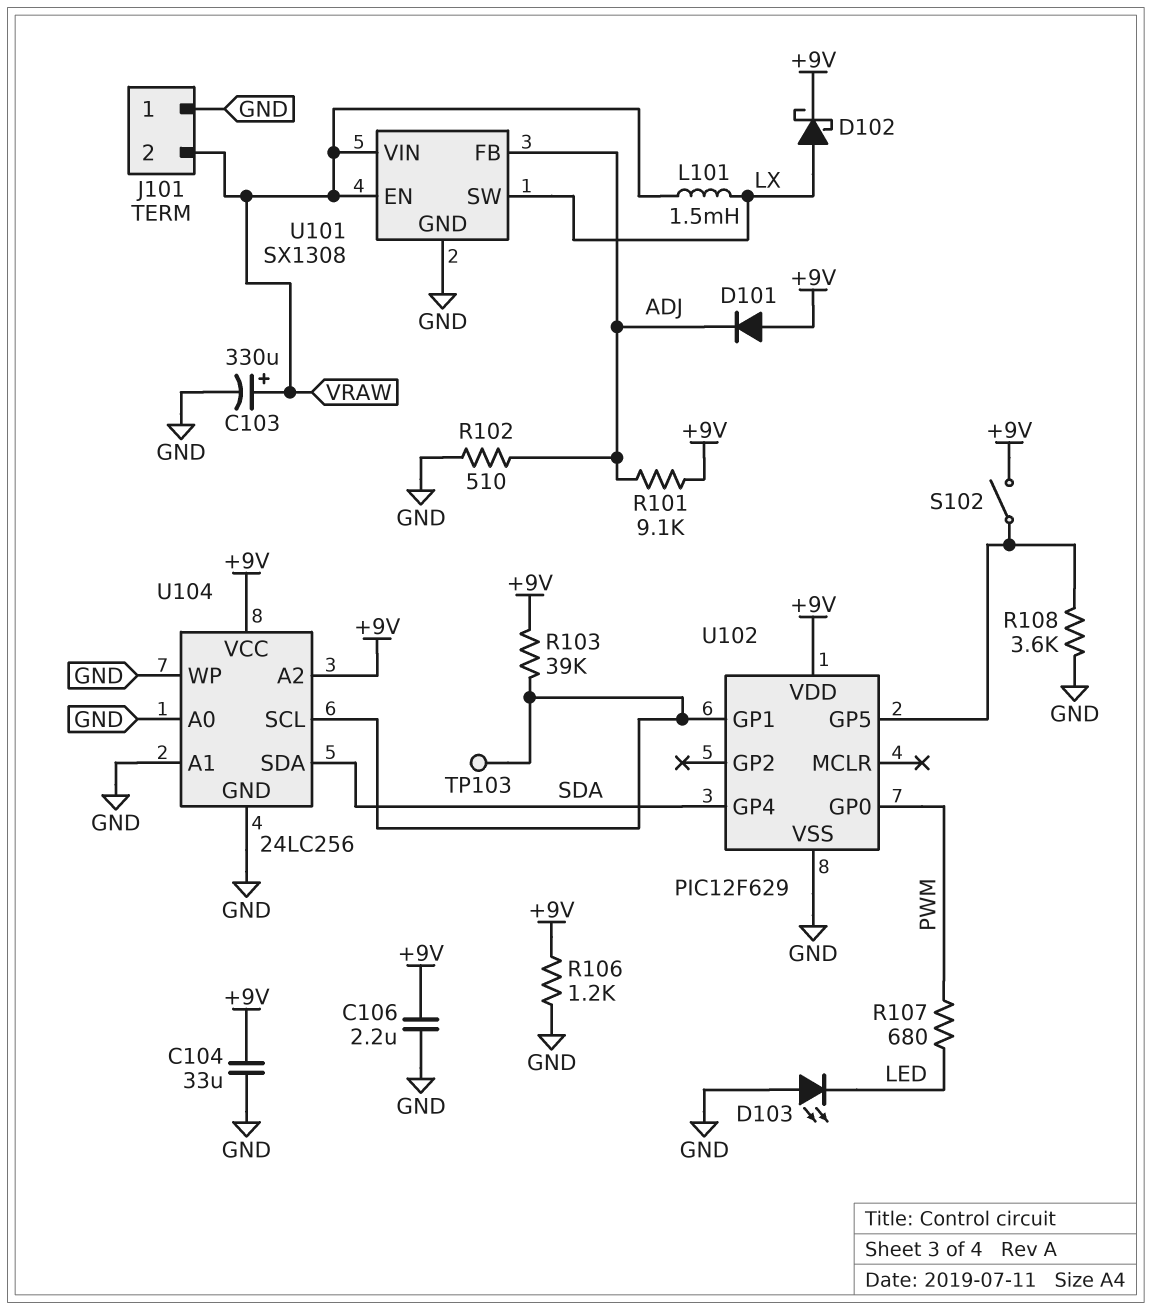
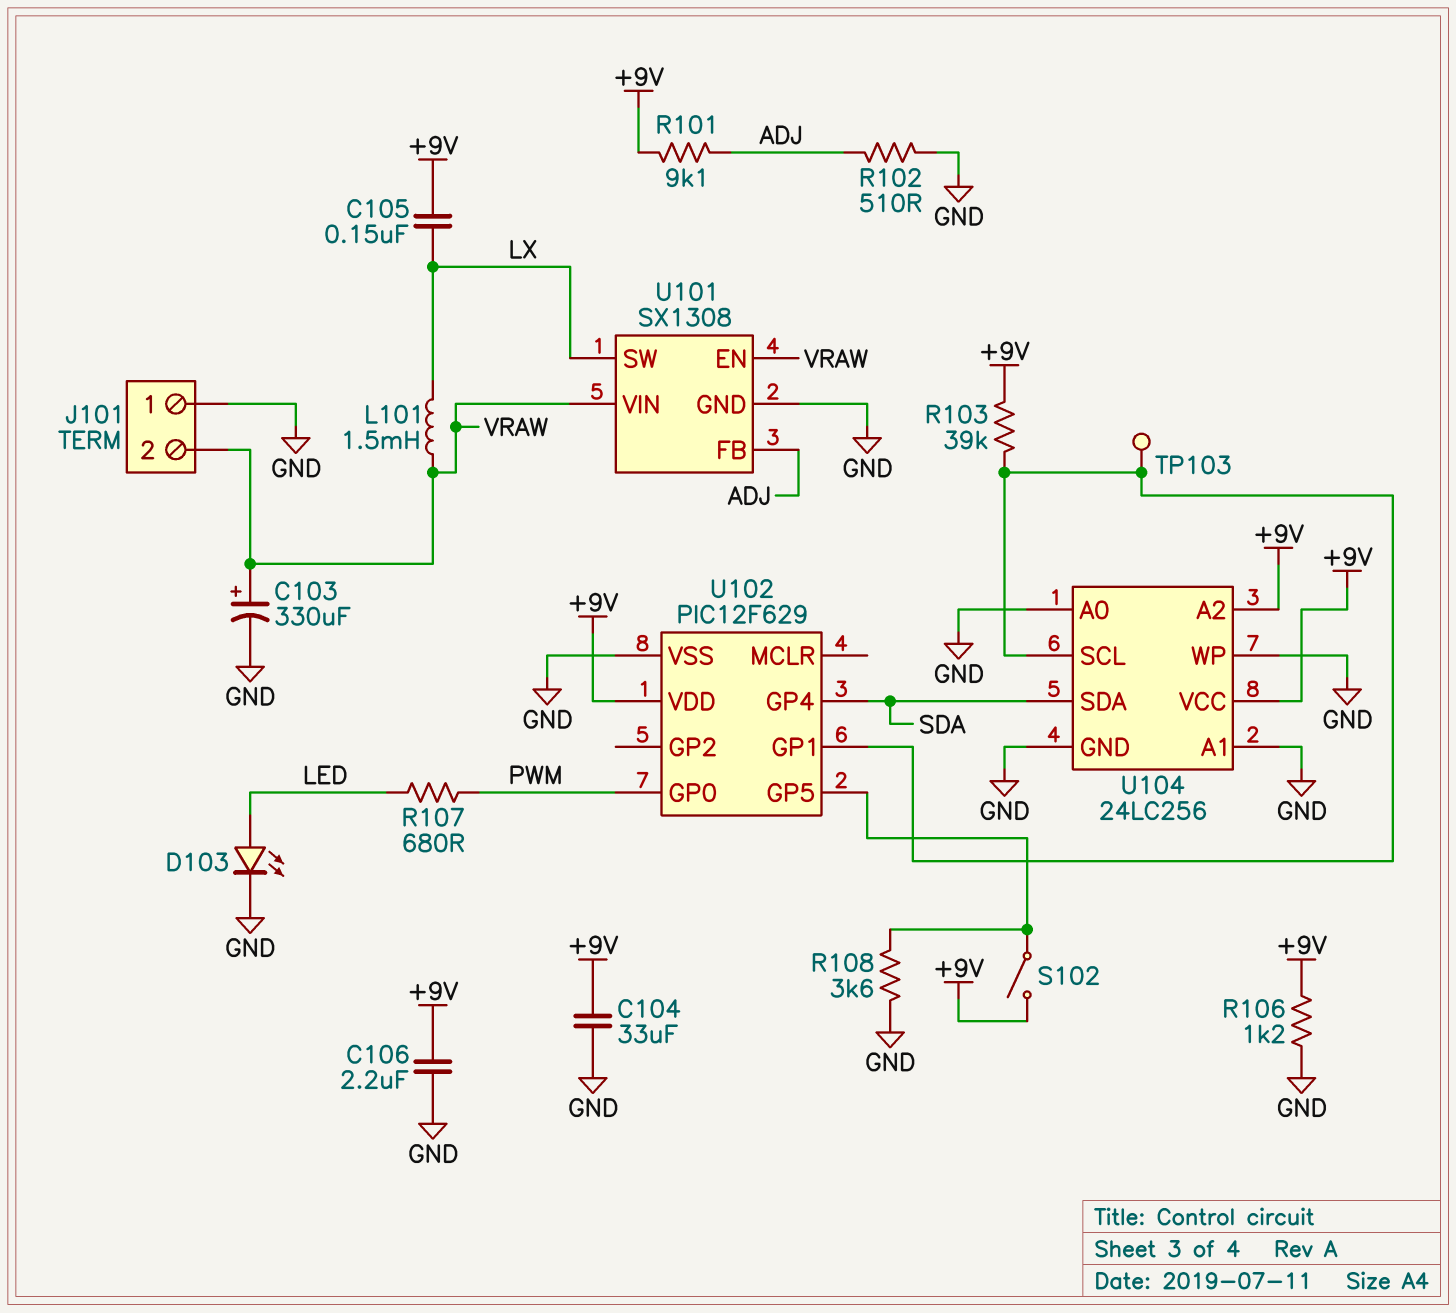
C105: none -> 150nF (+9V, LX)
D101: diode (A +9V, K ADJ) -> none
D102: schottky (A LX, K +9V) -> none
D103: LED (A GND, K LED) -> LED (A LED, K GND)

